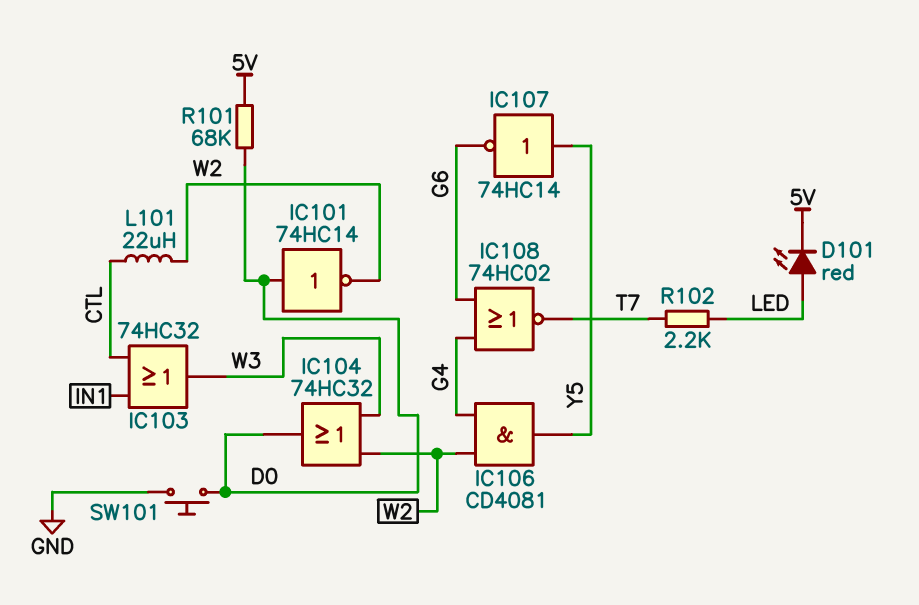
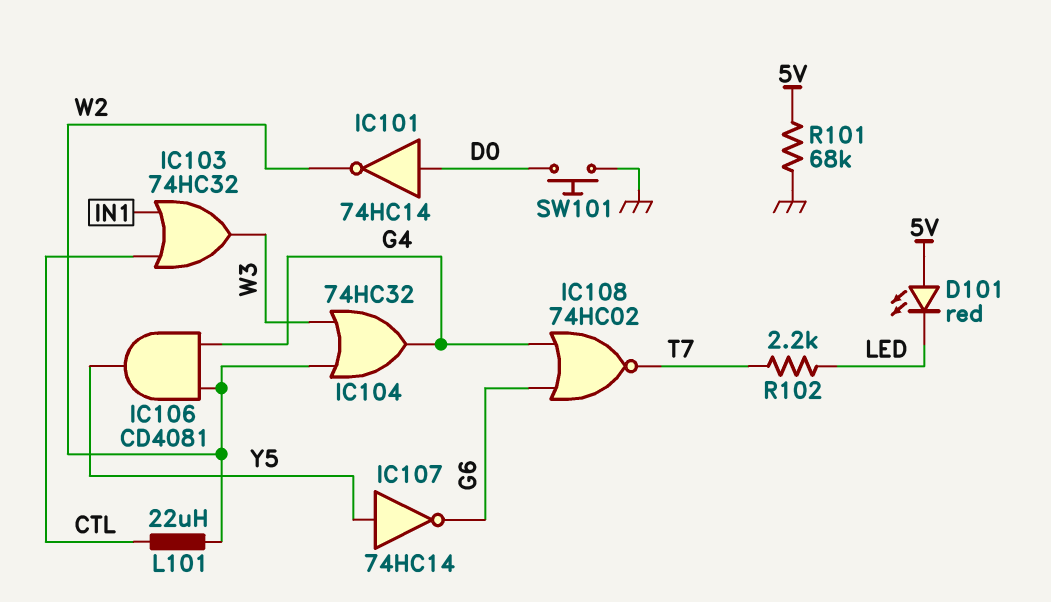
D101: LED red (A LED, K 5V) -> LED red (A 5V, K LED)
IC104: OR 74HC32 (in W2, in W3, out D0) -> OR 74HC32 (in W2, in W3, out G4)
R101: 68k (5V, D0) -> 68k (5V, GND)

